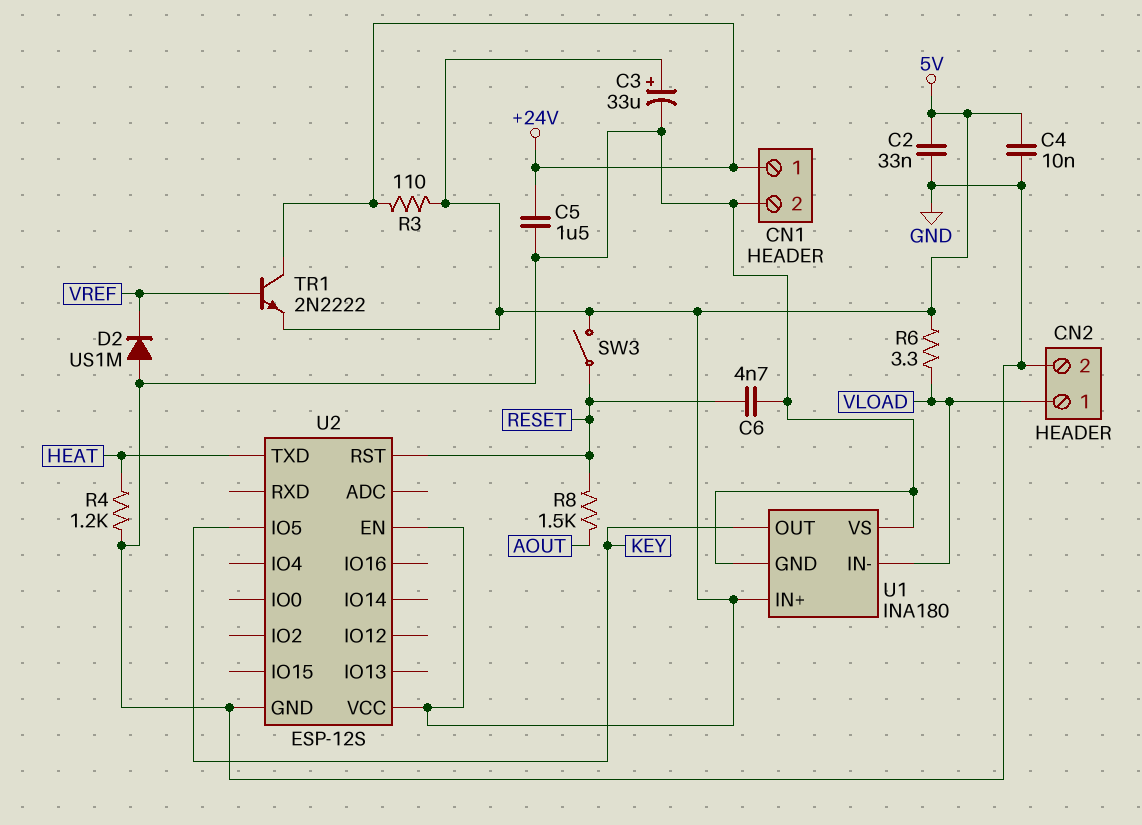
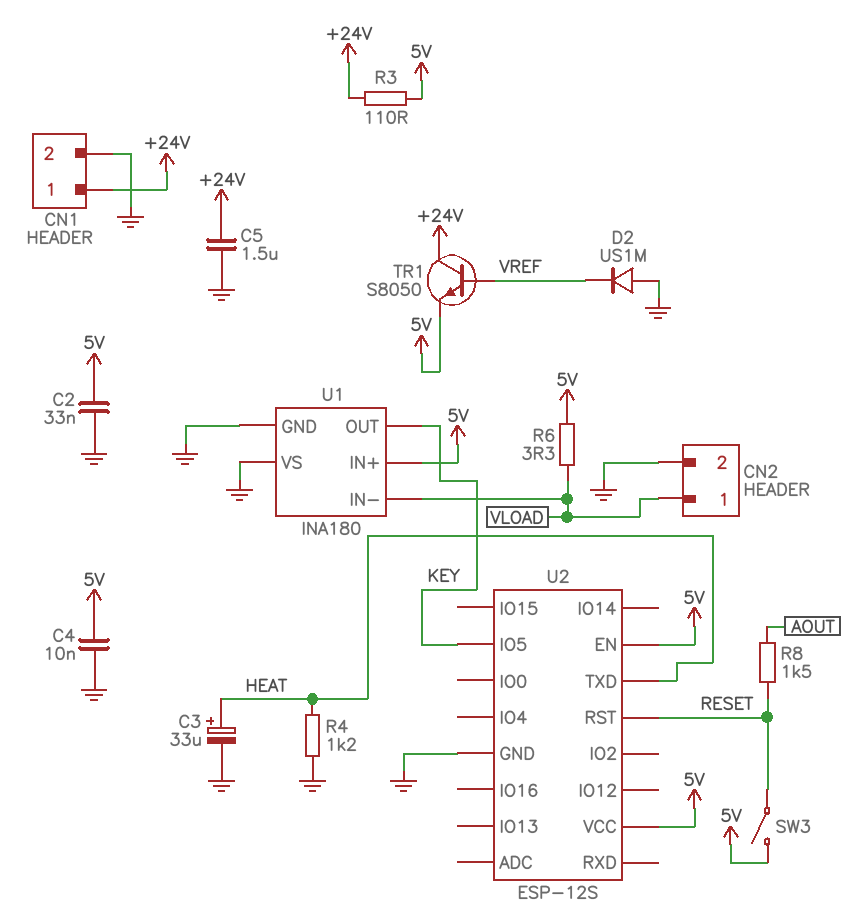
C3: 33uF (plus 5V, minus GND) -> 33uF (plus HEAT, minus GND)
C6: 4.7nF (GND, RESET) -> none
TR1: NPN 2N2222 (B VREF, C +24V, E 5V) -> NPN S8050 (B VREF, C +24V, E 5V)

